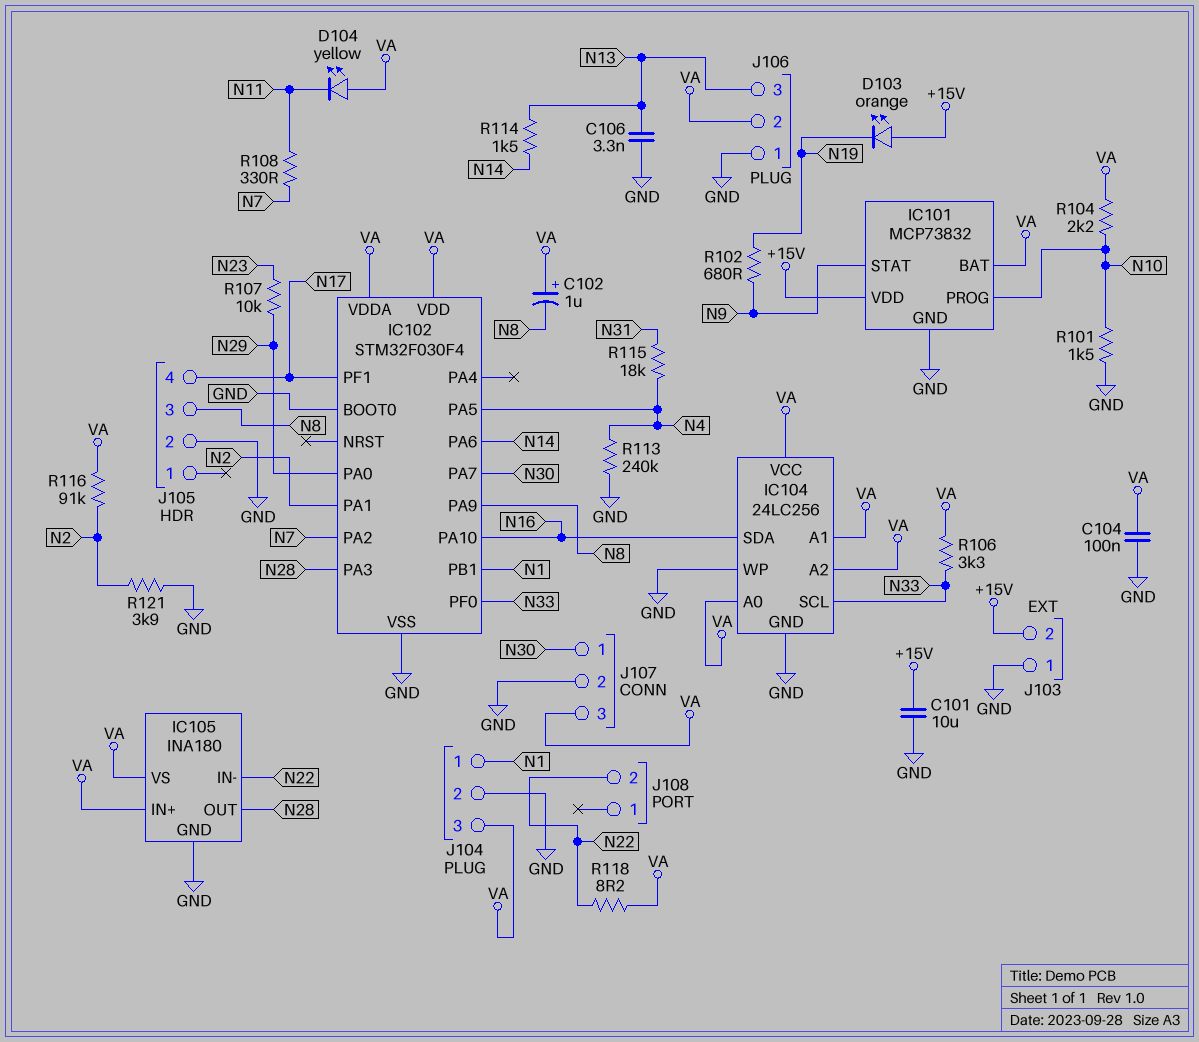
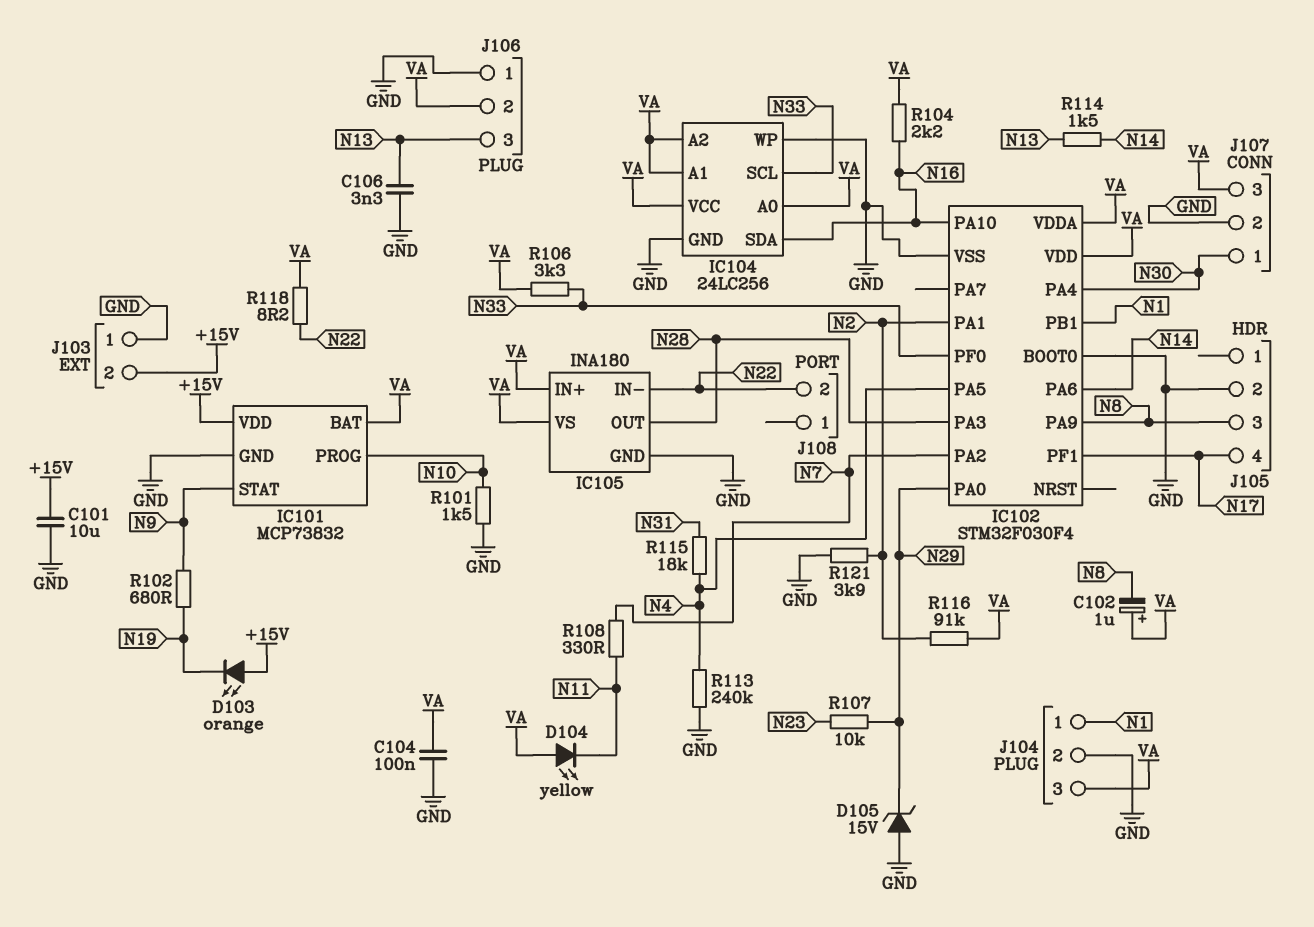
D105: none -> zener 15V (A GND, K N29)
IC102 pin PA4: none -> N30
IC102 pin PA7: N30 -> none
R104: 2.2k (N10, VA) -> 2.2k (N16, VA)

